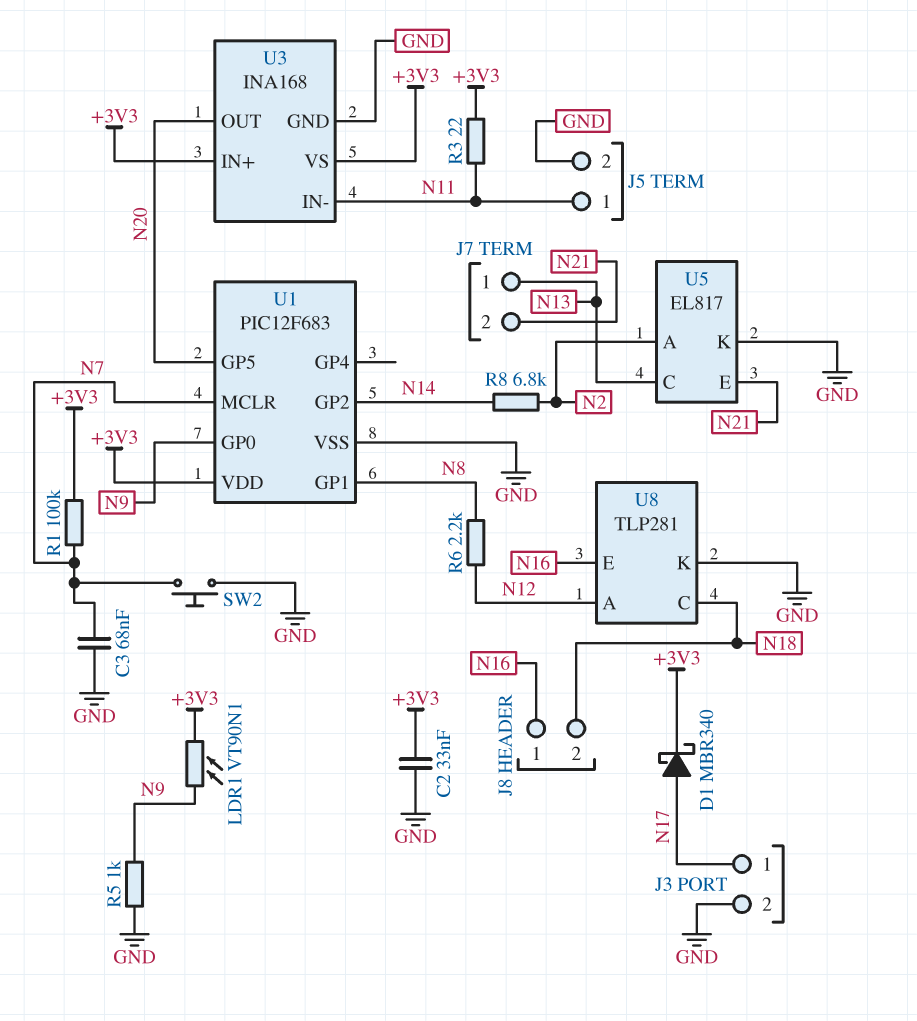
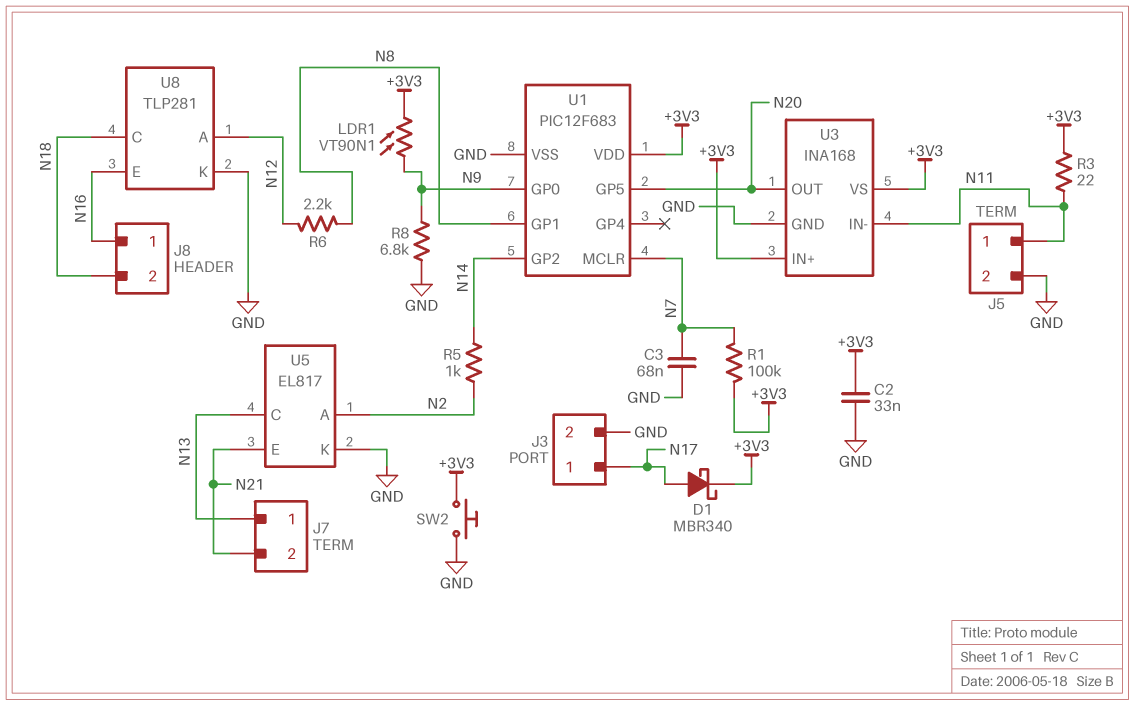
R5: 1k (GND, N9) -> 1k (N2, N14)
R8: 6.8k (N2, N14) -> 6.8k (GND, N9)
SW2: button (GND, N7) -> button (+3V3, GND)

